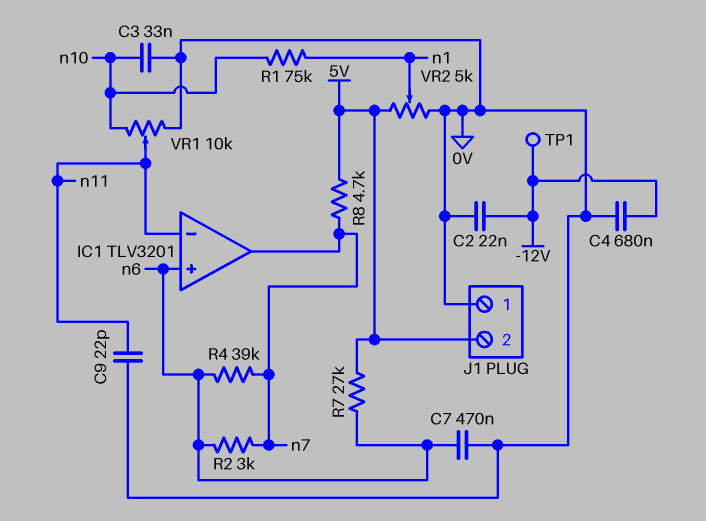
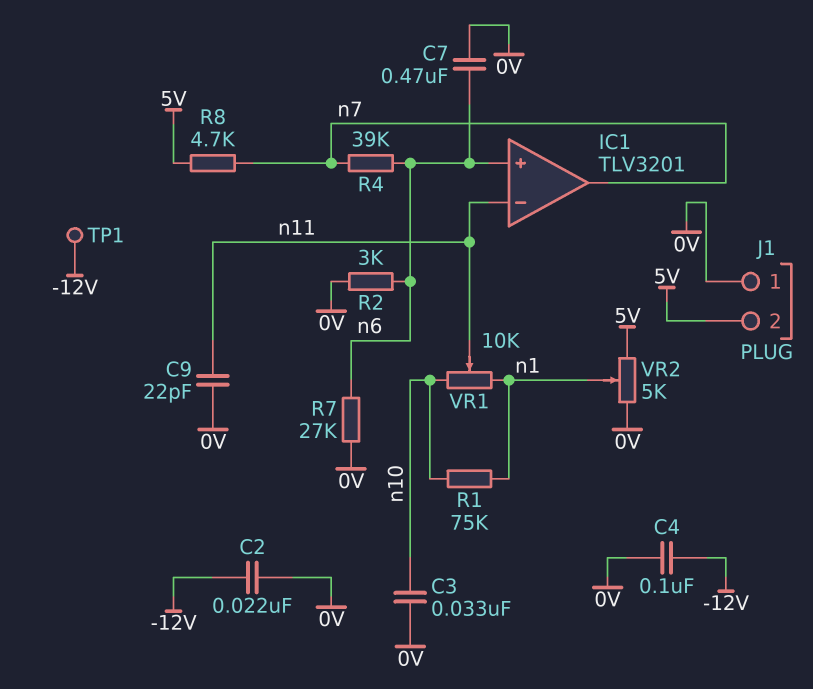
C4: 680nF (-12V, 0V) -> 100nF (-12V, 0V)
R2: 3k (n6, n7) -> 3k (0V, n6)
R7: 27k (5V, n6) -> 27k (0V, n6)
VR1: 10k (0V, n10, wiper n11) -> 10k (n1, n10, wiper n11)

